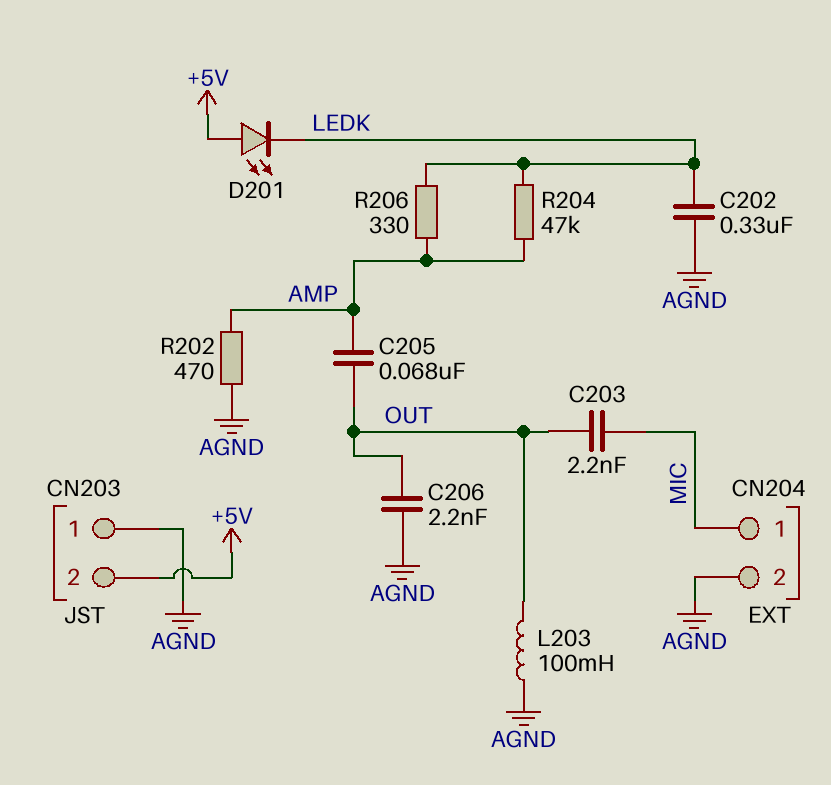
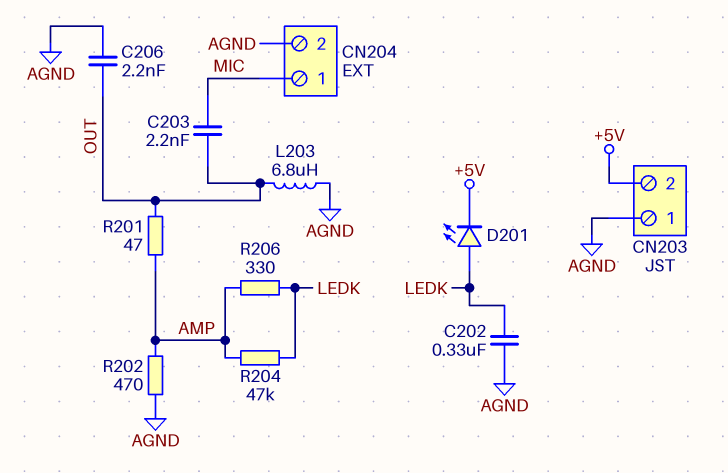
C205: 68nF (AMP, OUT) -> none
D201: LED (A +5V, K LEDK) -> LED (A LEDK, K +5V)
L203: 100mH (AGND, OUT) -> 6.8uH (AGND, OUT)
R201: none -> 47 (AMP, OUT)

